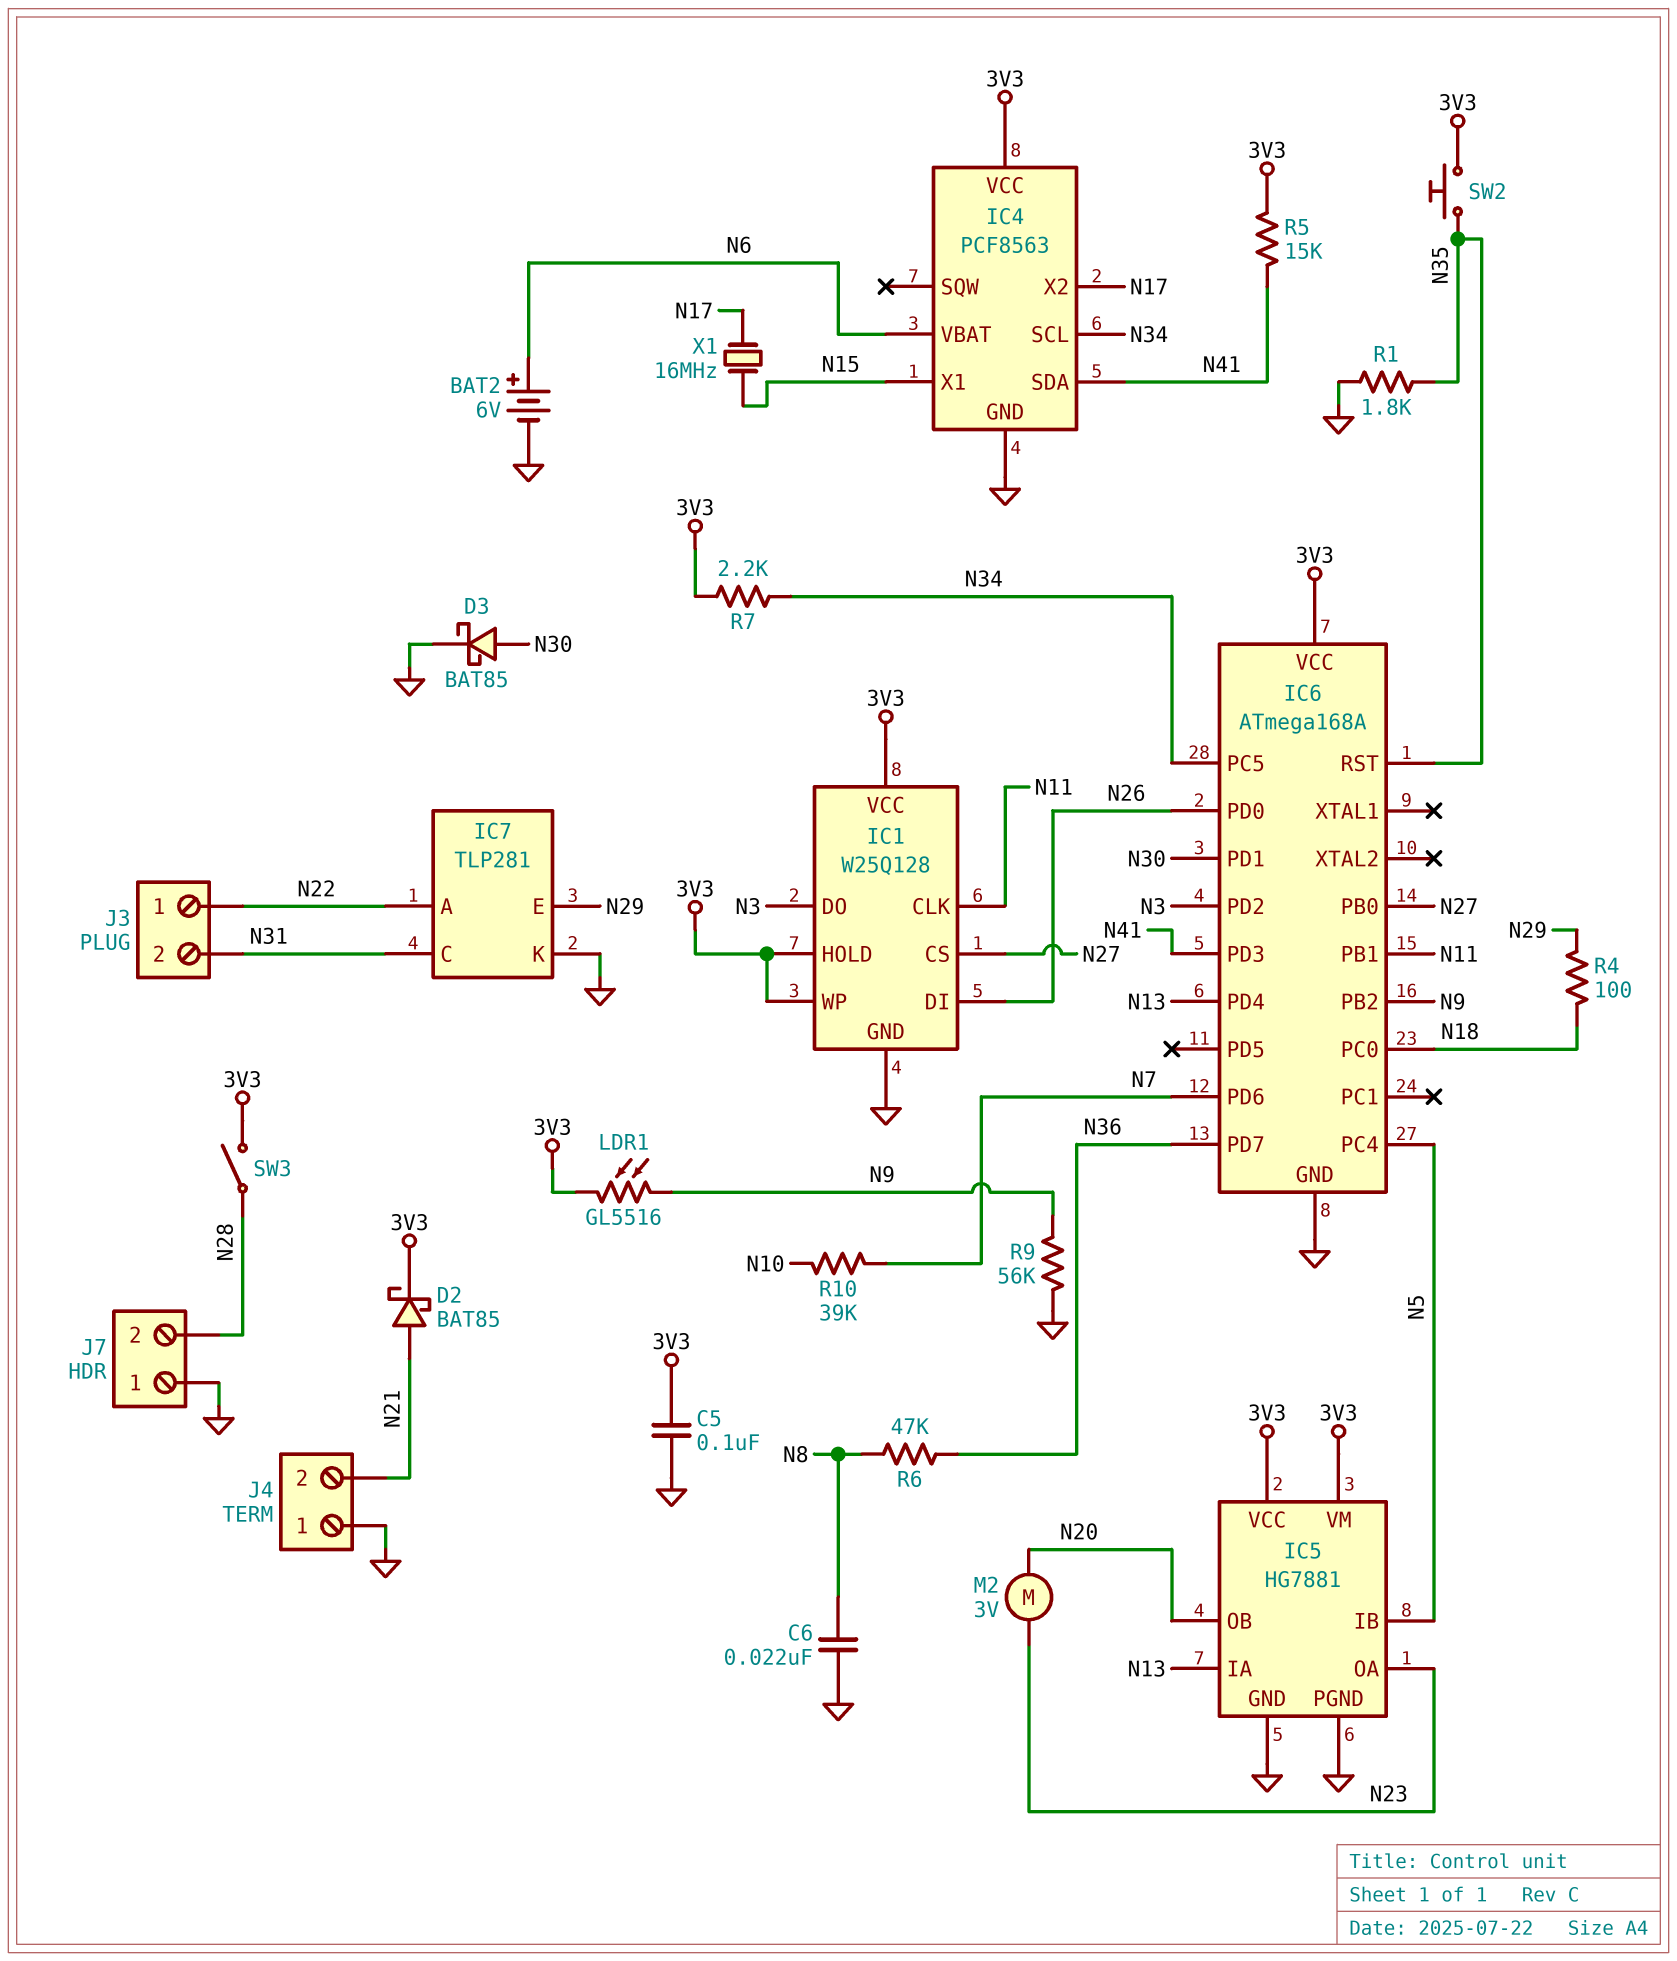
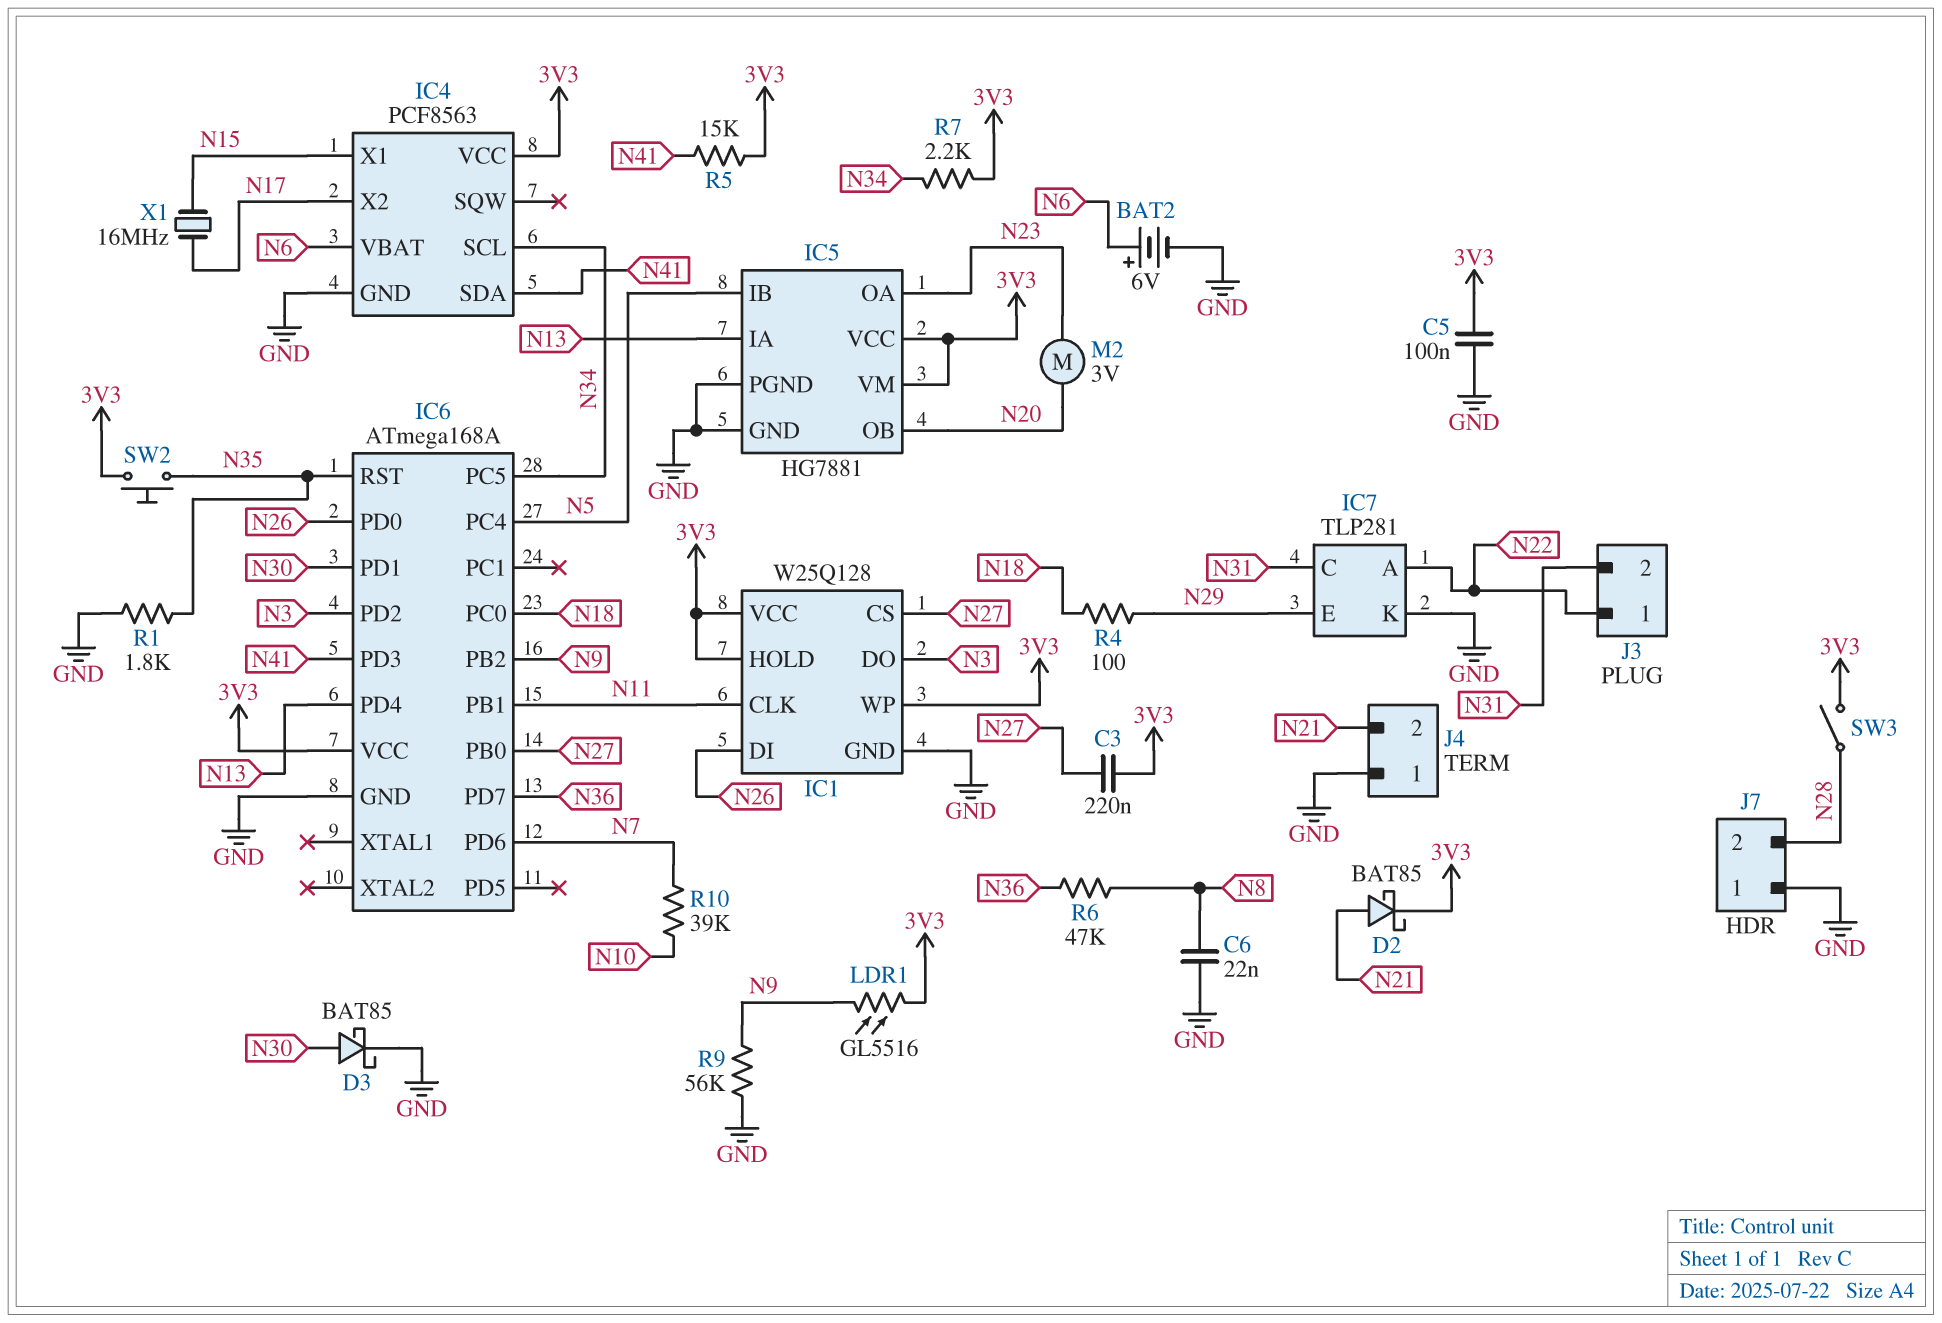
C3: none -> 220nF (3V3, N27)

